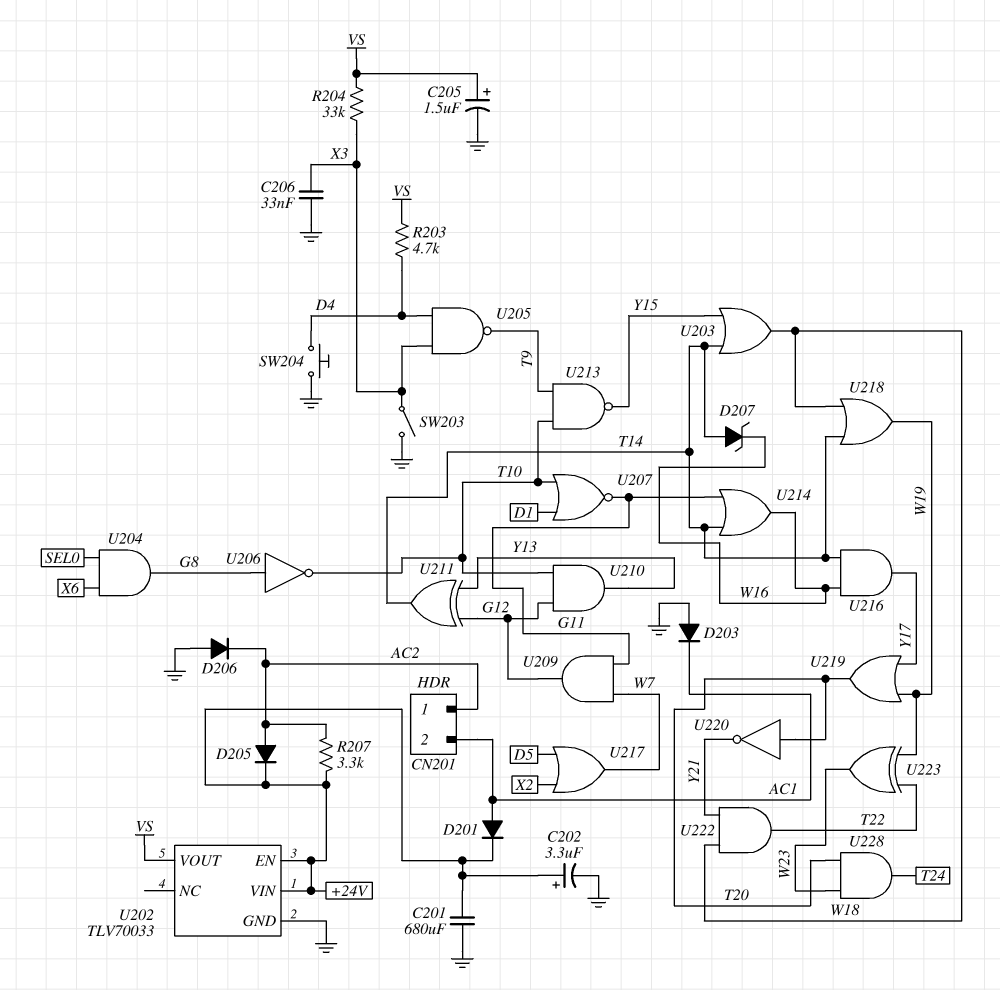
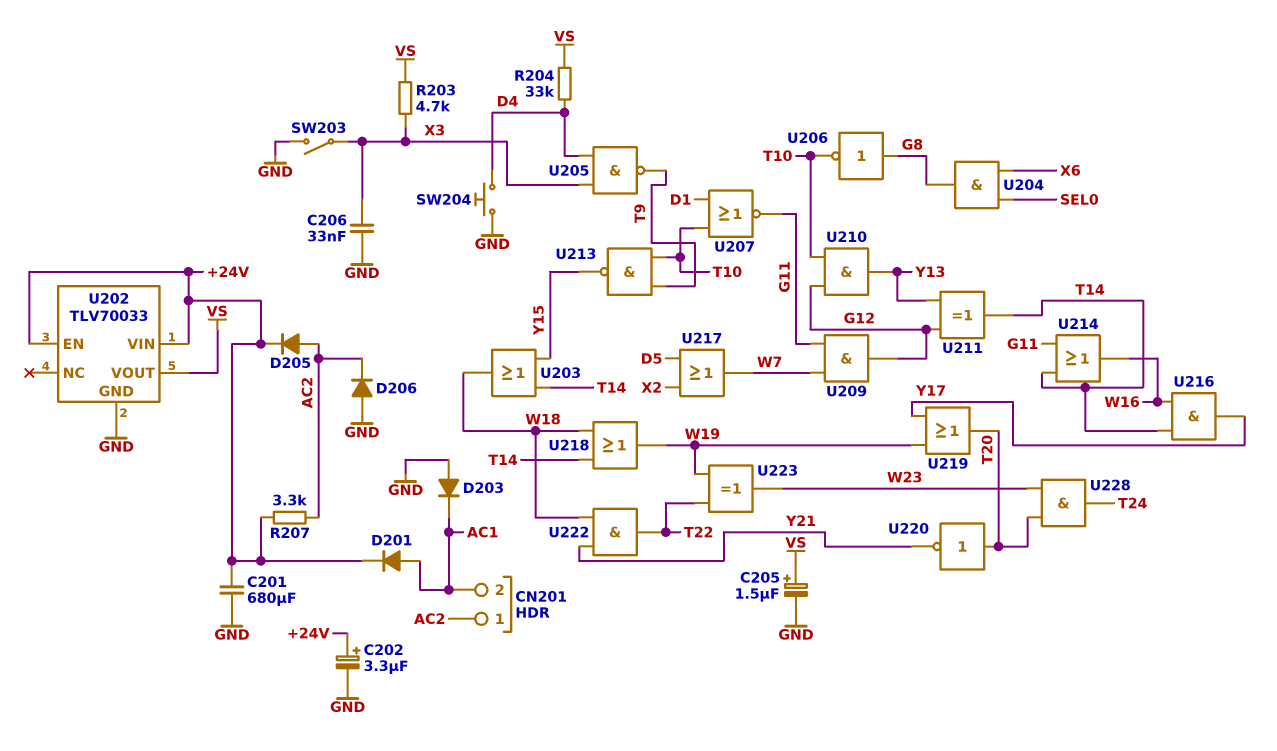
D207: zener (A T14, K W16) -> none
R203: 4.7k (D4, VS) -> 4.7k (VS, X3)
R204: 33k (VS, X3) -> 33k (D4, VS)

